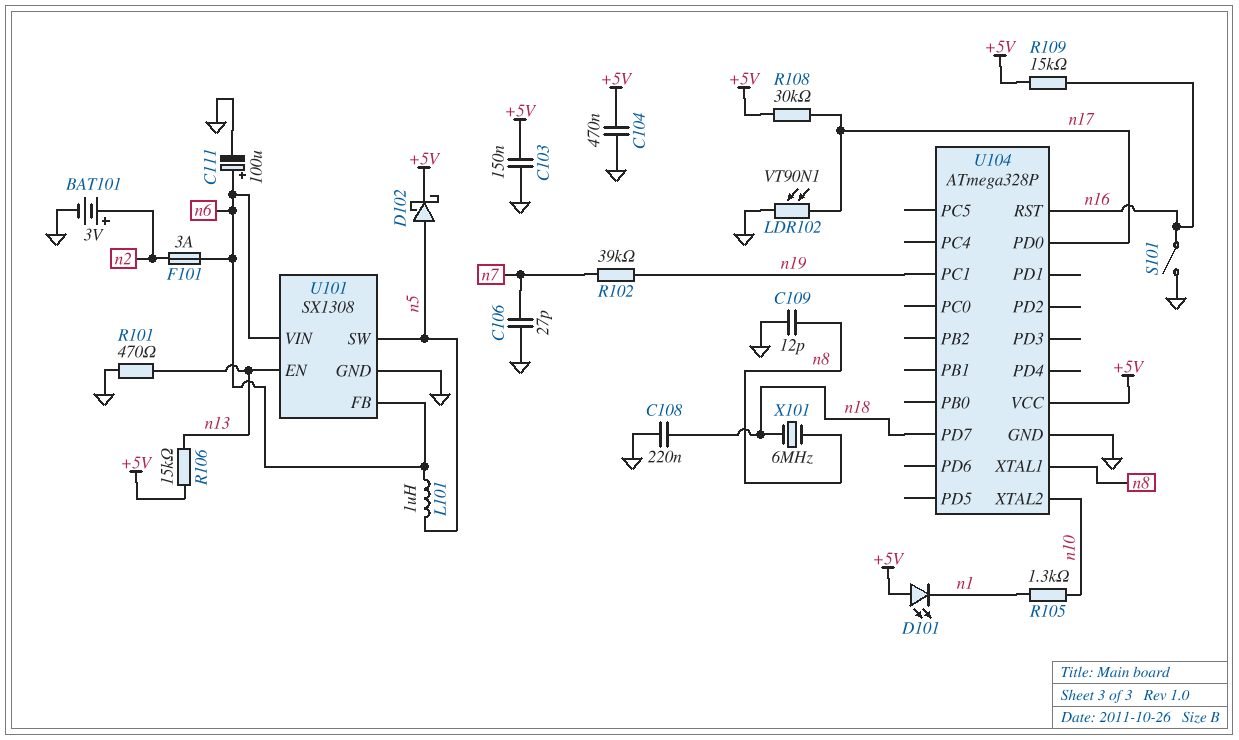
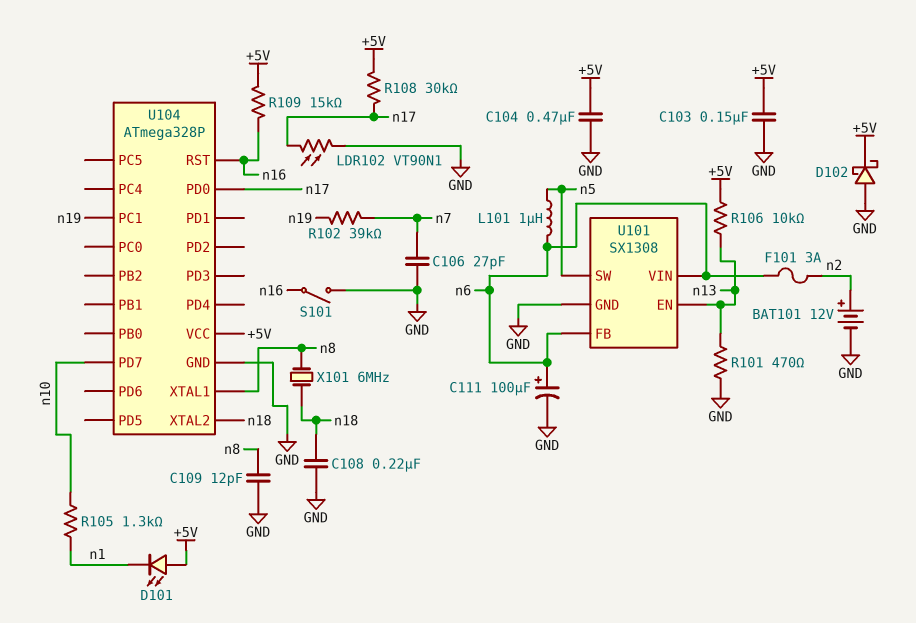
BAT101: 3V (plus n2, minus GND) -> 12V (plus n2, minus GND)
D102: schottky (A n5, K +5V) -> schottky (A GND, K +5V)
R106: 15k (+5V, n13) -> 10k (+5V, n13)
U104 pin PD7: n18 -> n10
U104 pin XTAL2: n10 -> n18

